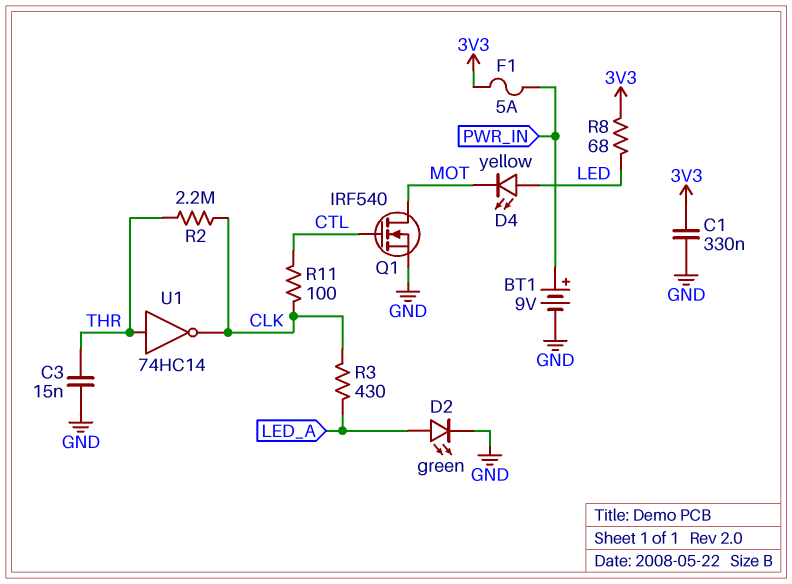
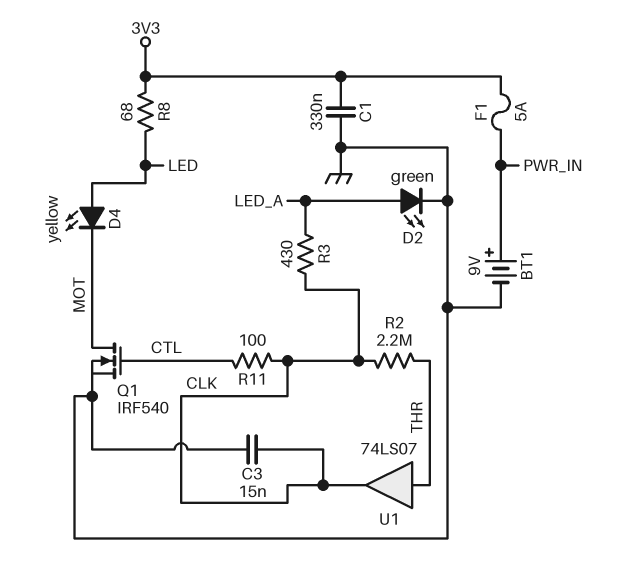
C3: 15nF (GND, THR) -> 15nF (CLK, GND)
U1: NOT 74HC14 (in THR, out CLK) -> buffer 74LS07 (in THR, out CLK)

